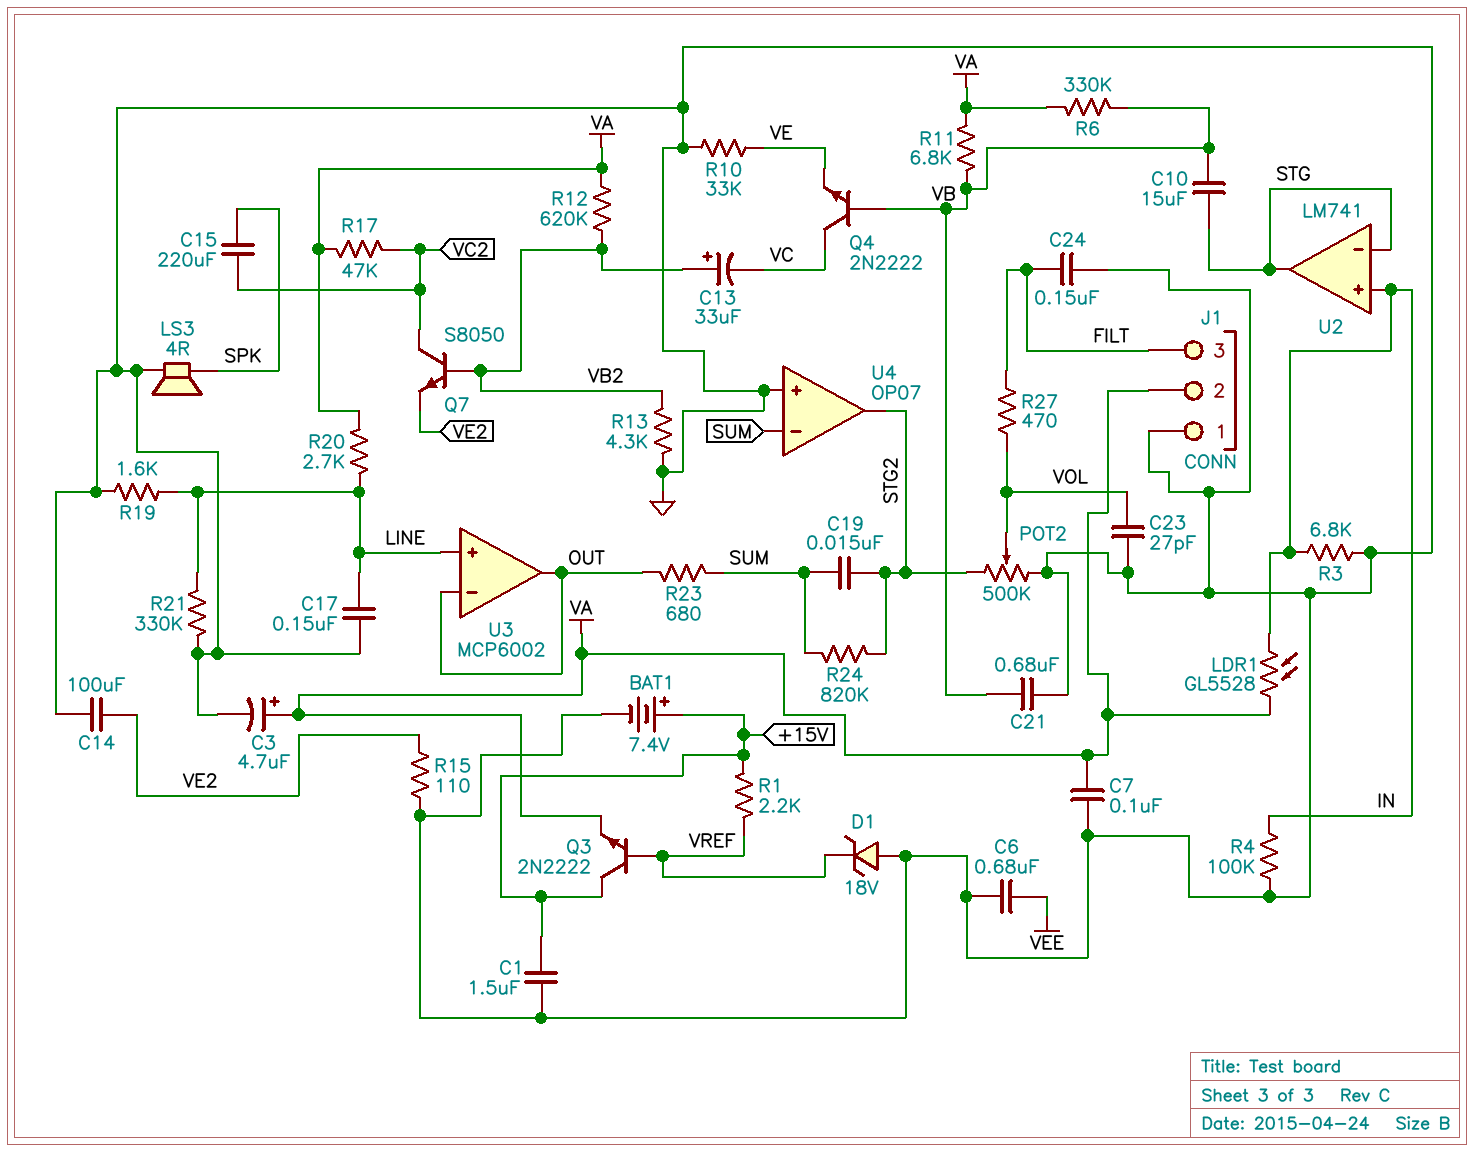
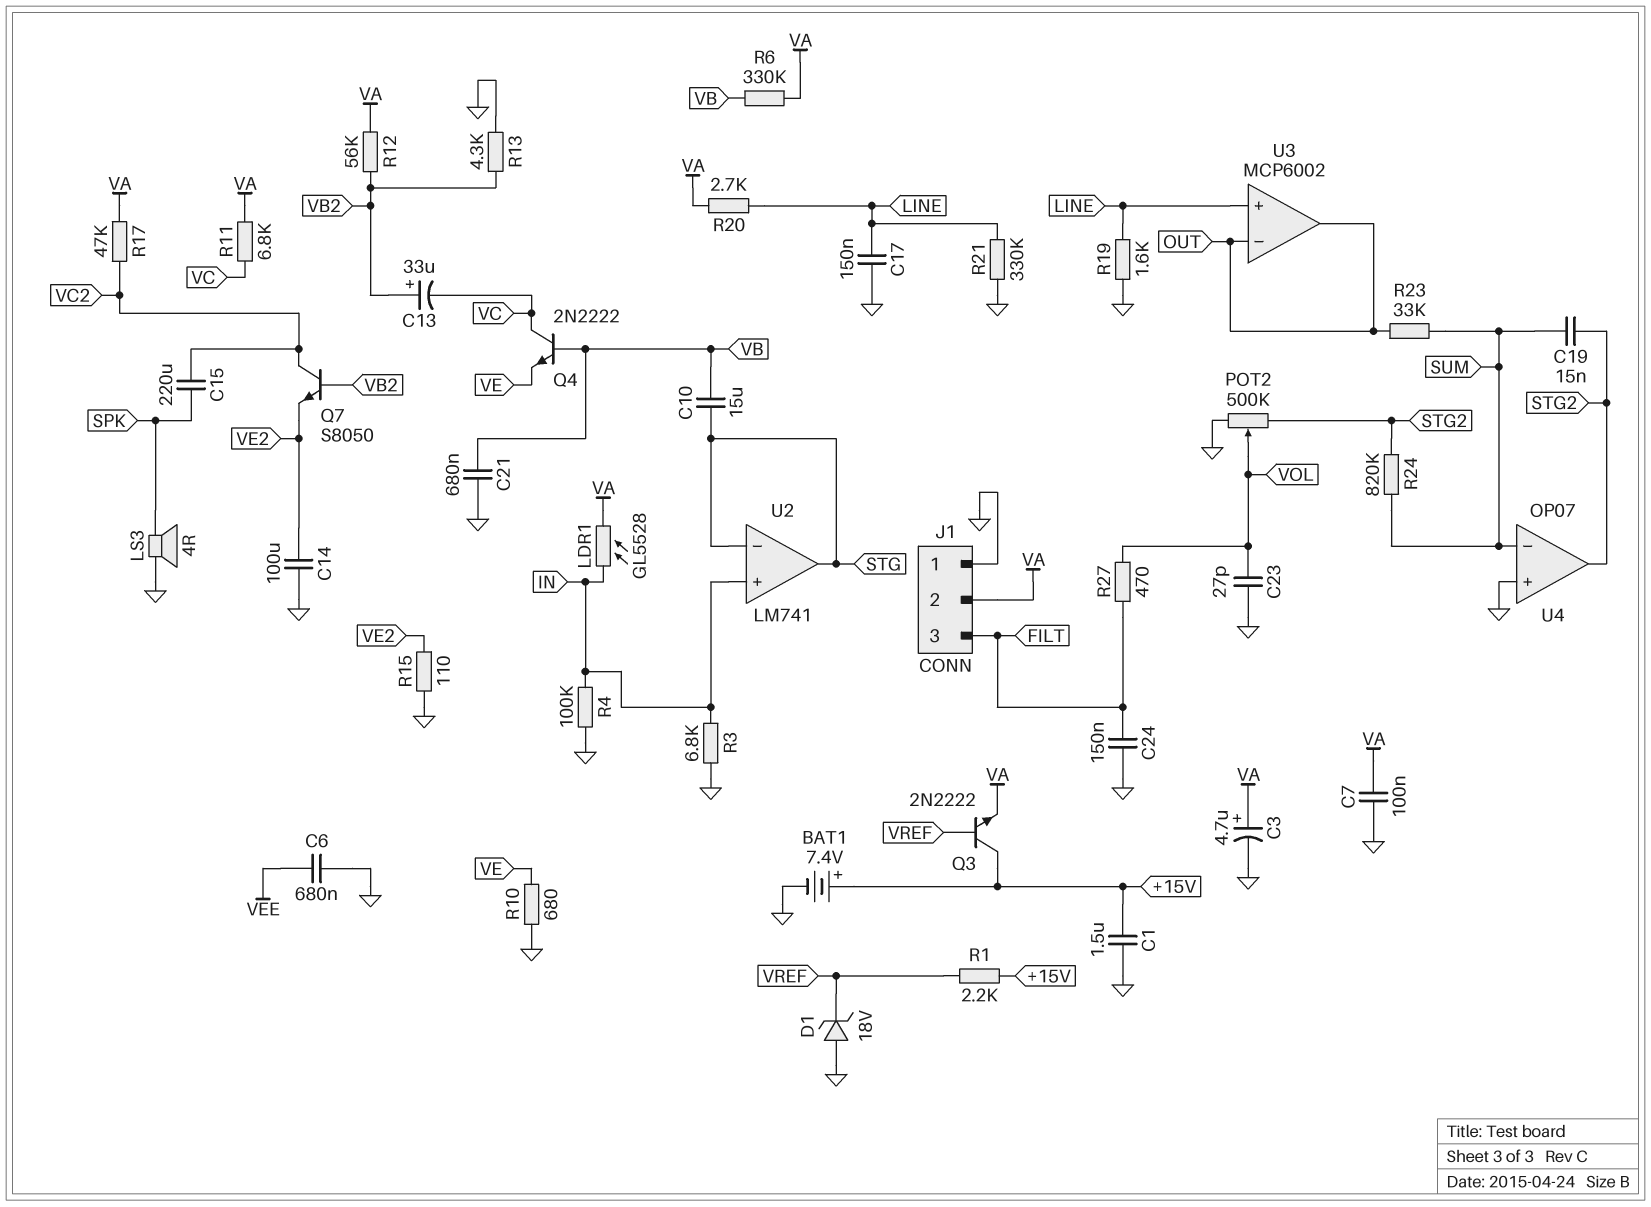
R10: 33k (GND, VE) -> 680 (GND, VE)
R11: 6.8k (VA, VB) -> 6.8k (VA, VC)
R12: 620k (VA, VB2) -> 56k (VA, VB2)
R23: 680 (OUT, SUM) -> 33k (OUT, SUM)

